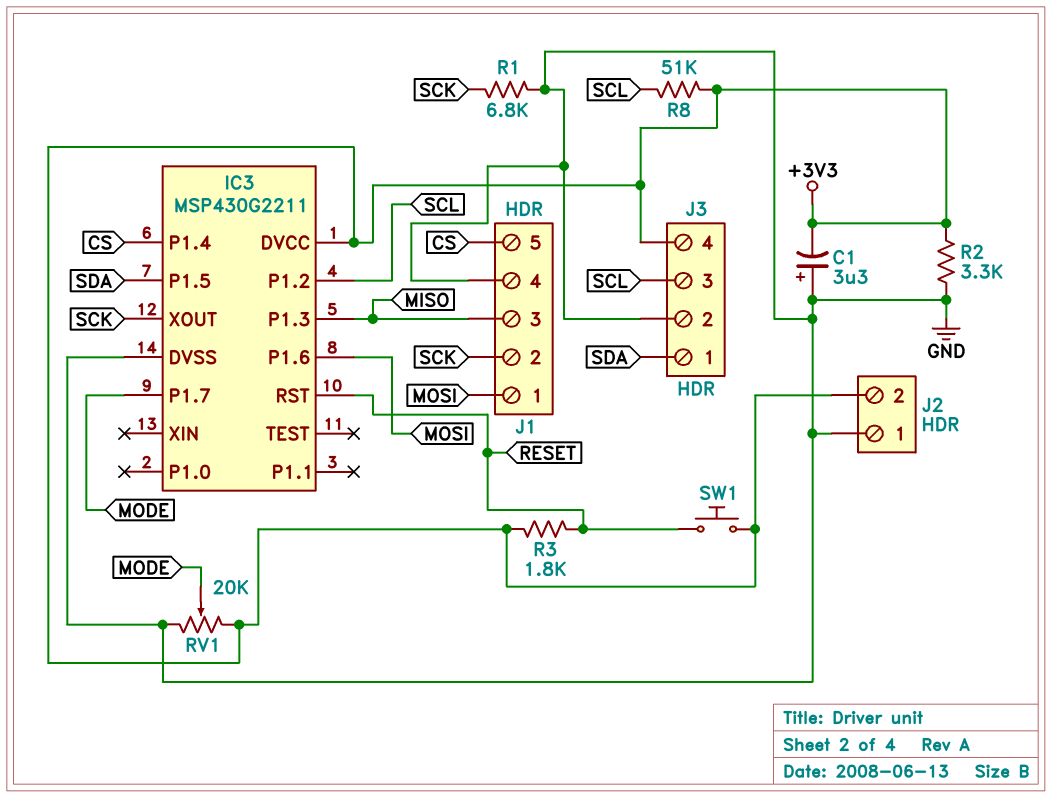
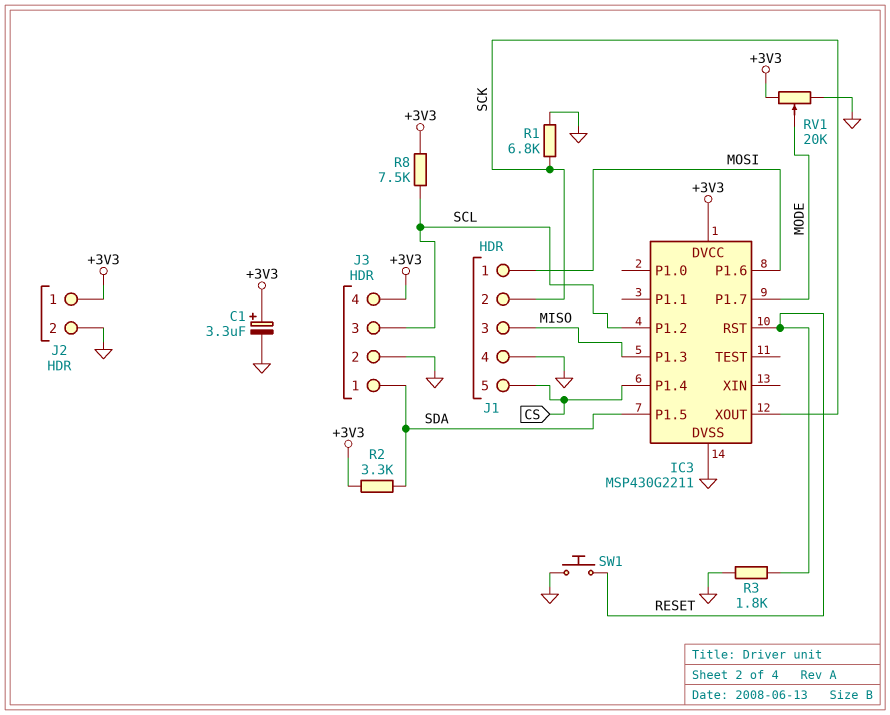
C1: 3.3uF (plus GND, minus +3V3) -> 3.3uF (plus +3V3, minus GND)
J2 pin 1: GND -> +3V3
J2 pin 2: +3V3 -> GND
R2: 3.3k (+3V3, GND) -> 3.3k (+3V3, SDA)
R3: 1.8k (+3V3, RESET) -> 1.8k (GND, RESET)
R8: 51k (+3V3, SCL) -> 7.5k (+3V3, SCL)
SW1: button (+3V3, RESET) -> button (GND, RESET)

